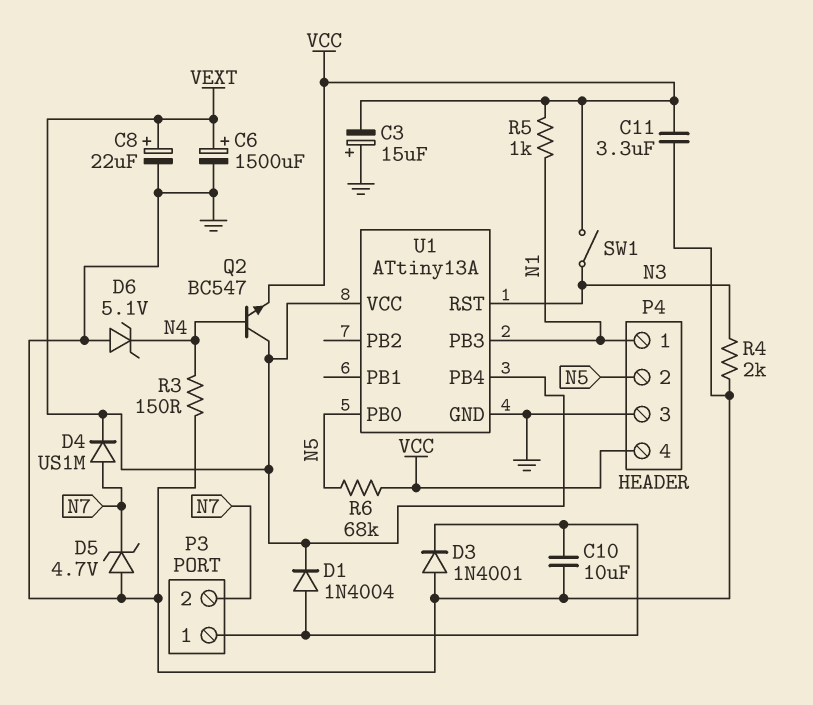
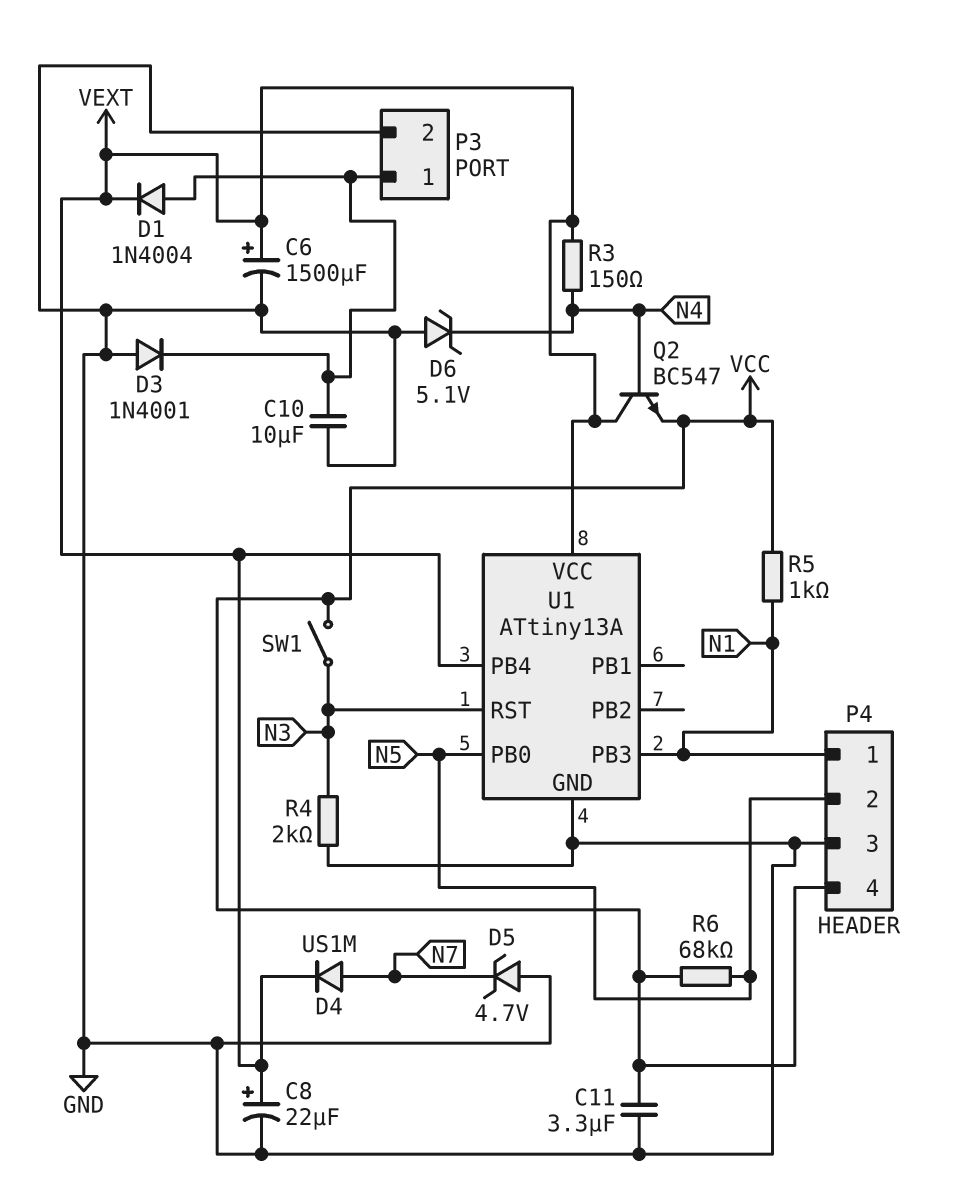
C3: 15uF (plus GND, minus VCC) -> none
P3 pin 2: N7 -> GND
R3: 150 (GND, N4) -> 150 (N4, VEXT)

